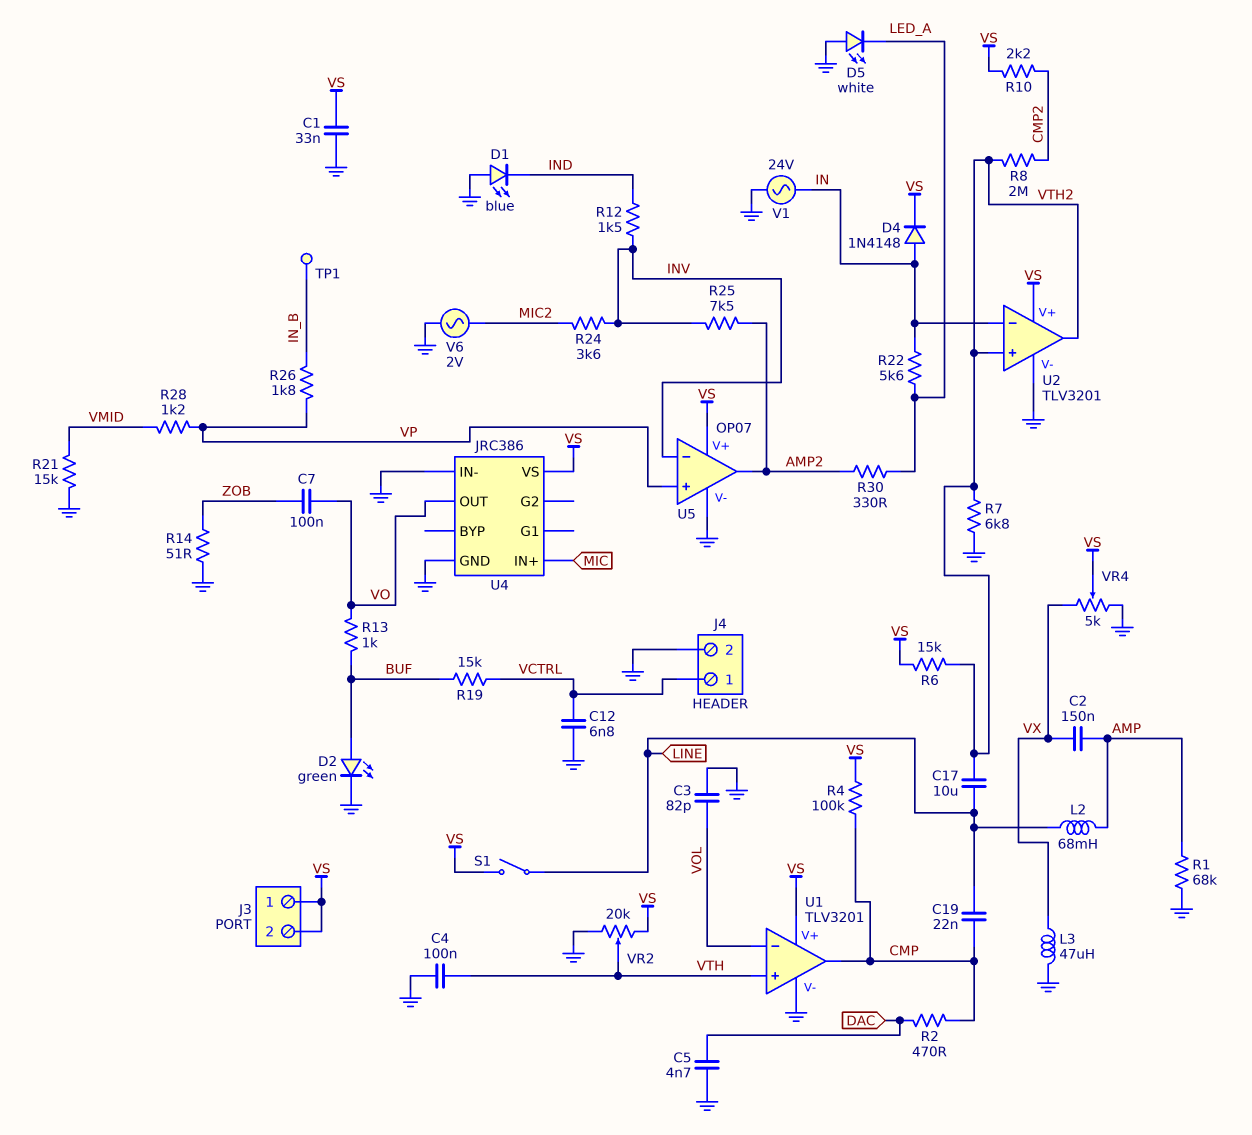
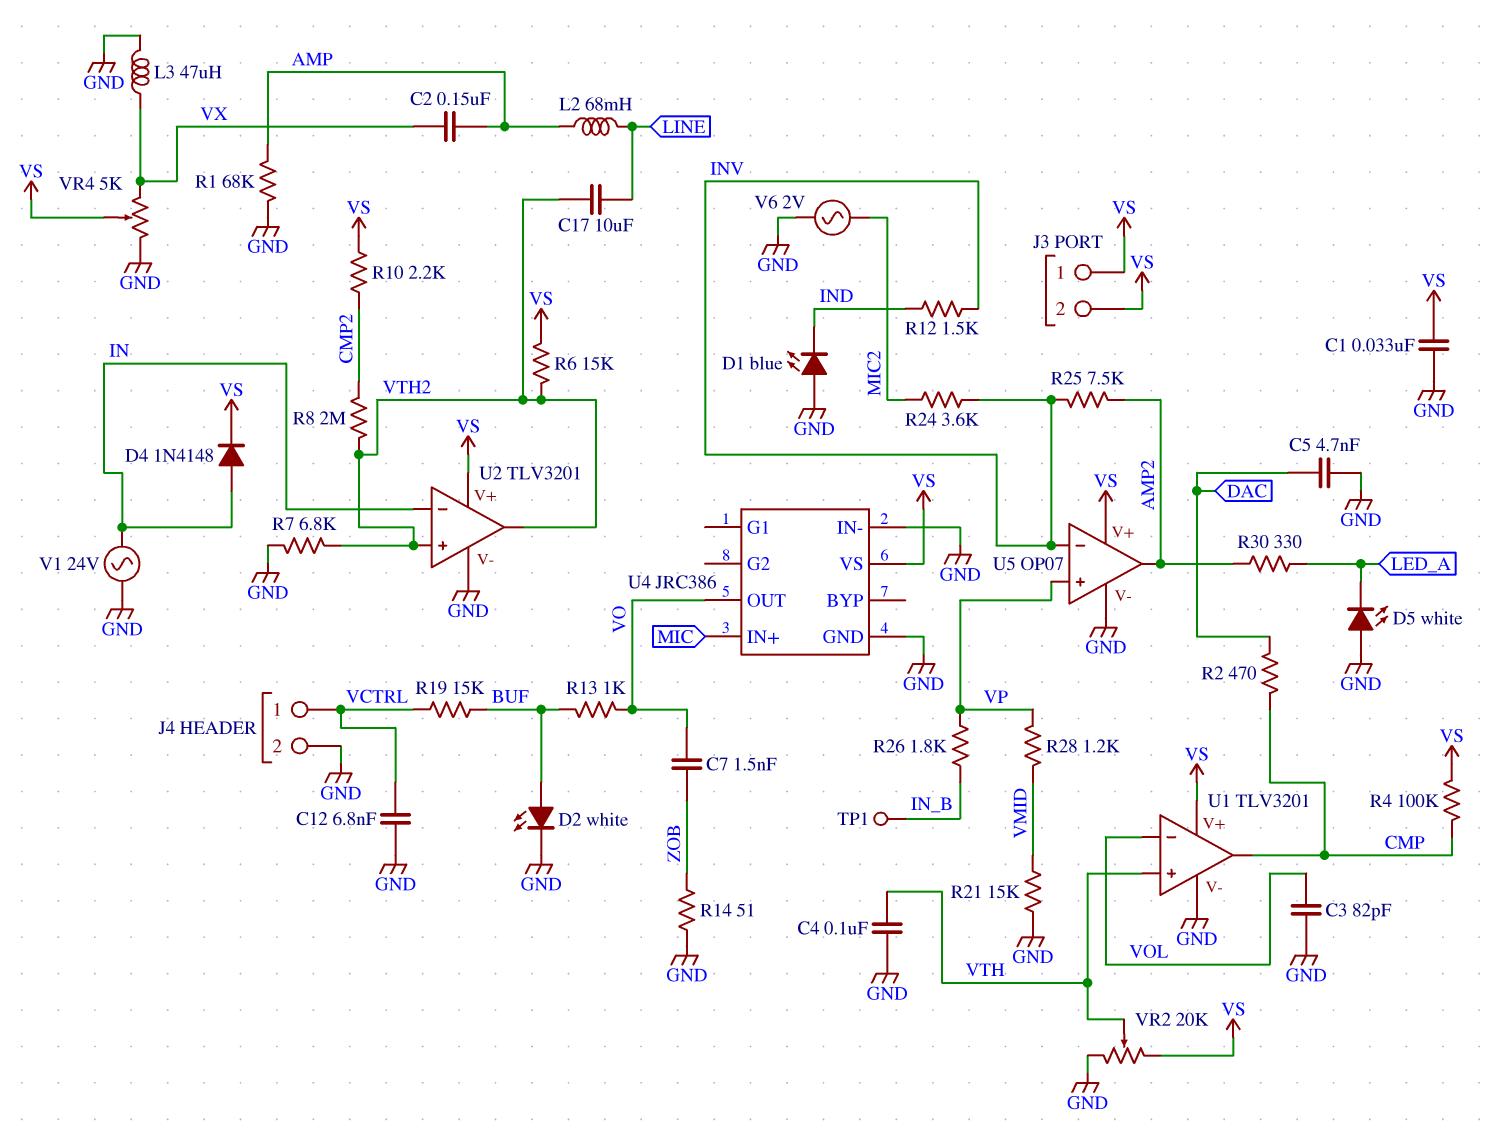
C7: 100nF (VO, ZOB) -> 1.5nF (VO, ZOB)
C19: 22nF (CMP, LINE) -> none
D2: LED green (A BUF, K GND) -> LED white (A BUF, K GND)
R22: 5.6k (IN, LED_A) -> none
S1: switch (LINE, VS) -> none

